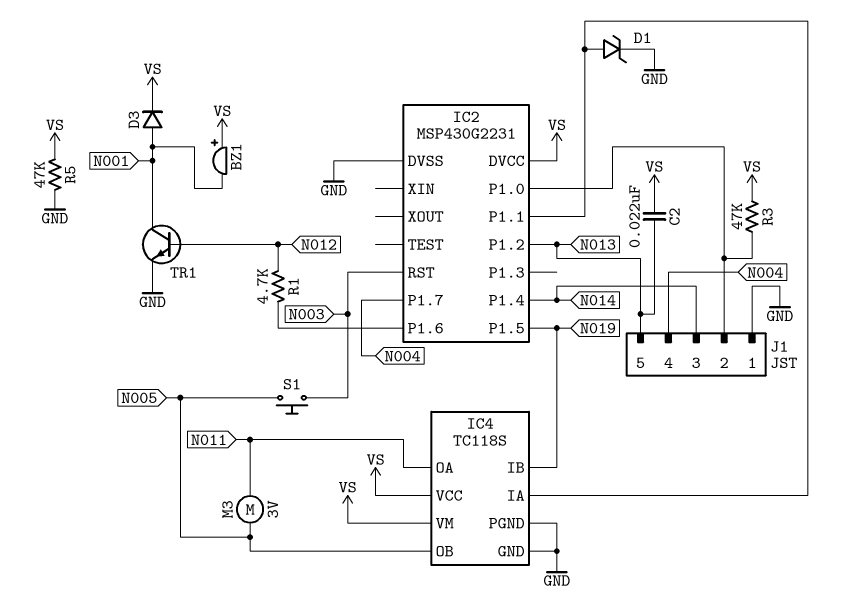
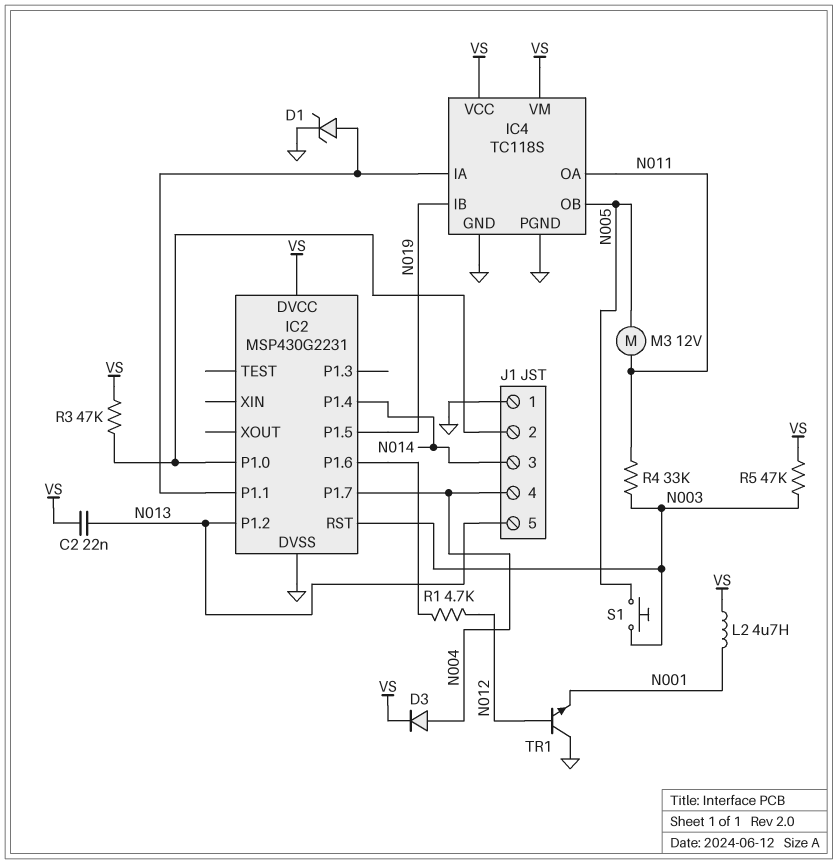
BZ1: buzzer (plus VS, minus N001) -> none
D3: diode (A N001, K VS) -> diode (A N004, K VS)
L2: none -> 4.7uH (N001, VS)
M3: motor 3V (N005, N011) -> motor 12V (N005, N011)
R4: none -> 33k (N003, N011)
R5: 47k (GND, VS) -> 47k (N003, VS)
TR1: NPN (B N012, C N001, E GND) -> NPN (B N012, C GND, E N001)

